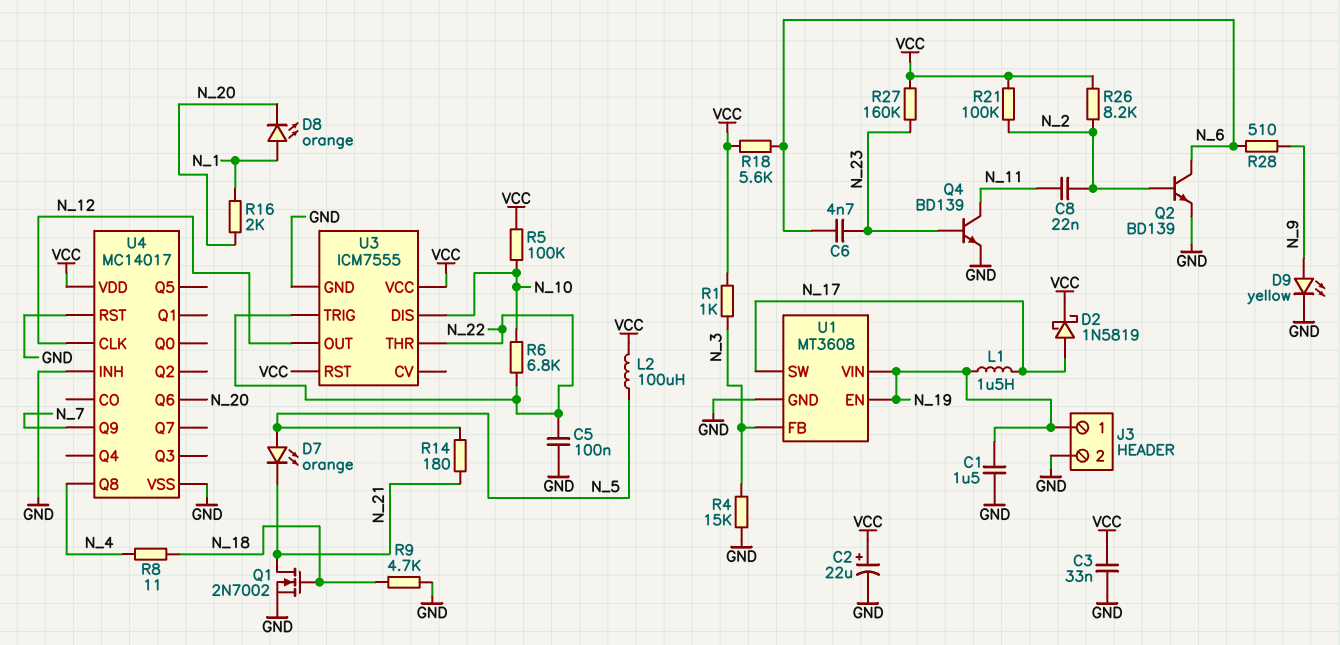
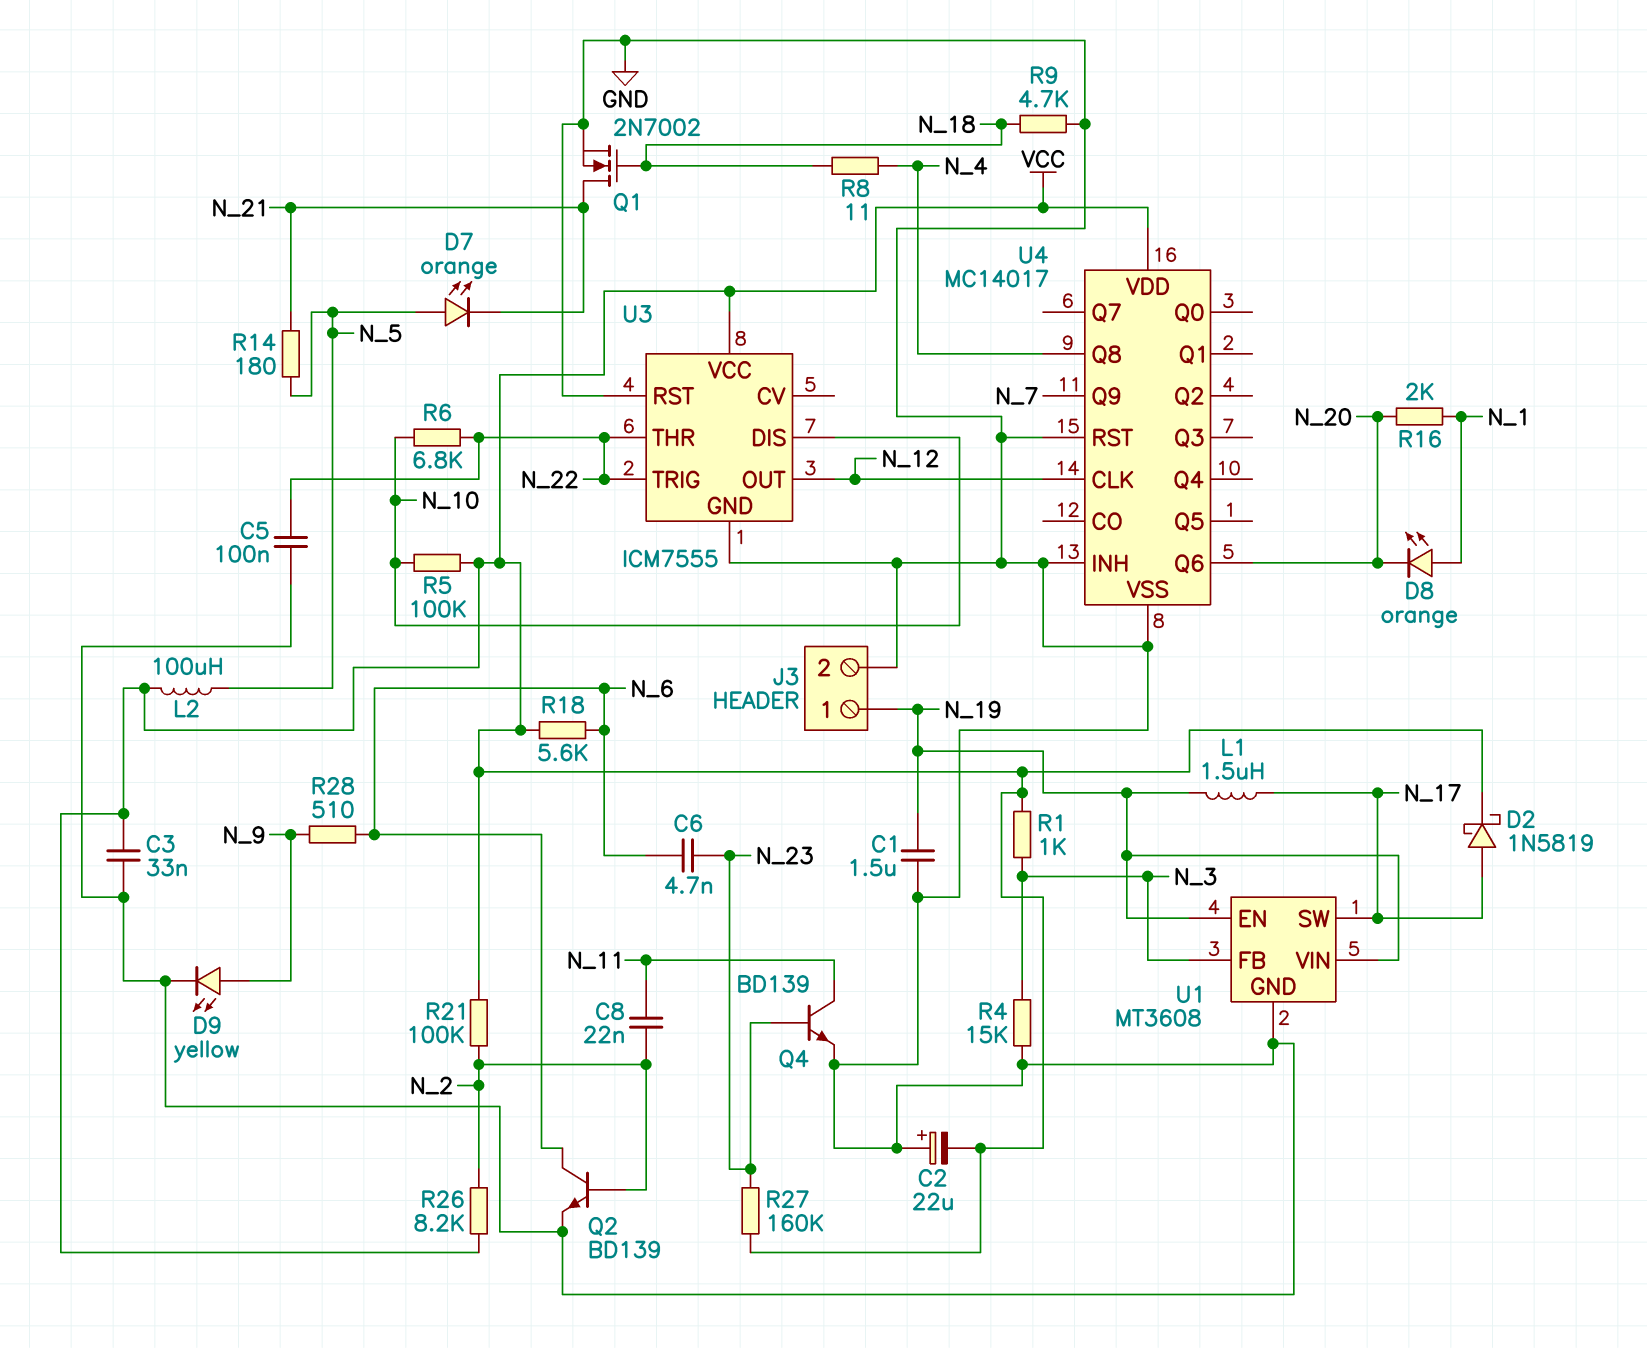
C2: 22uF (plus VCC, minus GND) -> 22uF (plus GND, minus VCC)
U3 pin RST: VCC -> GND

